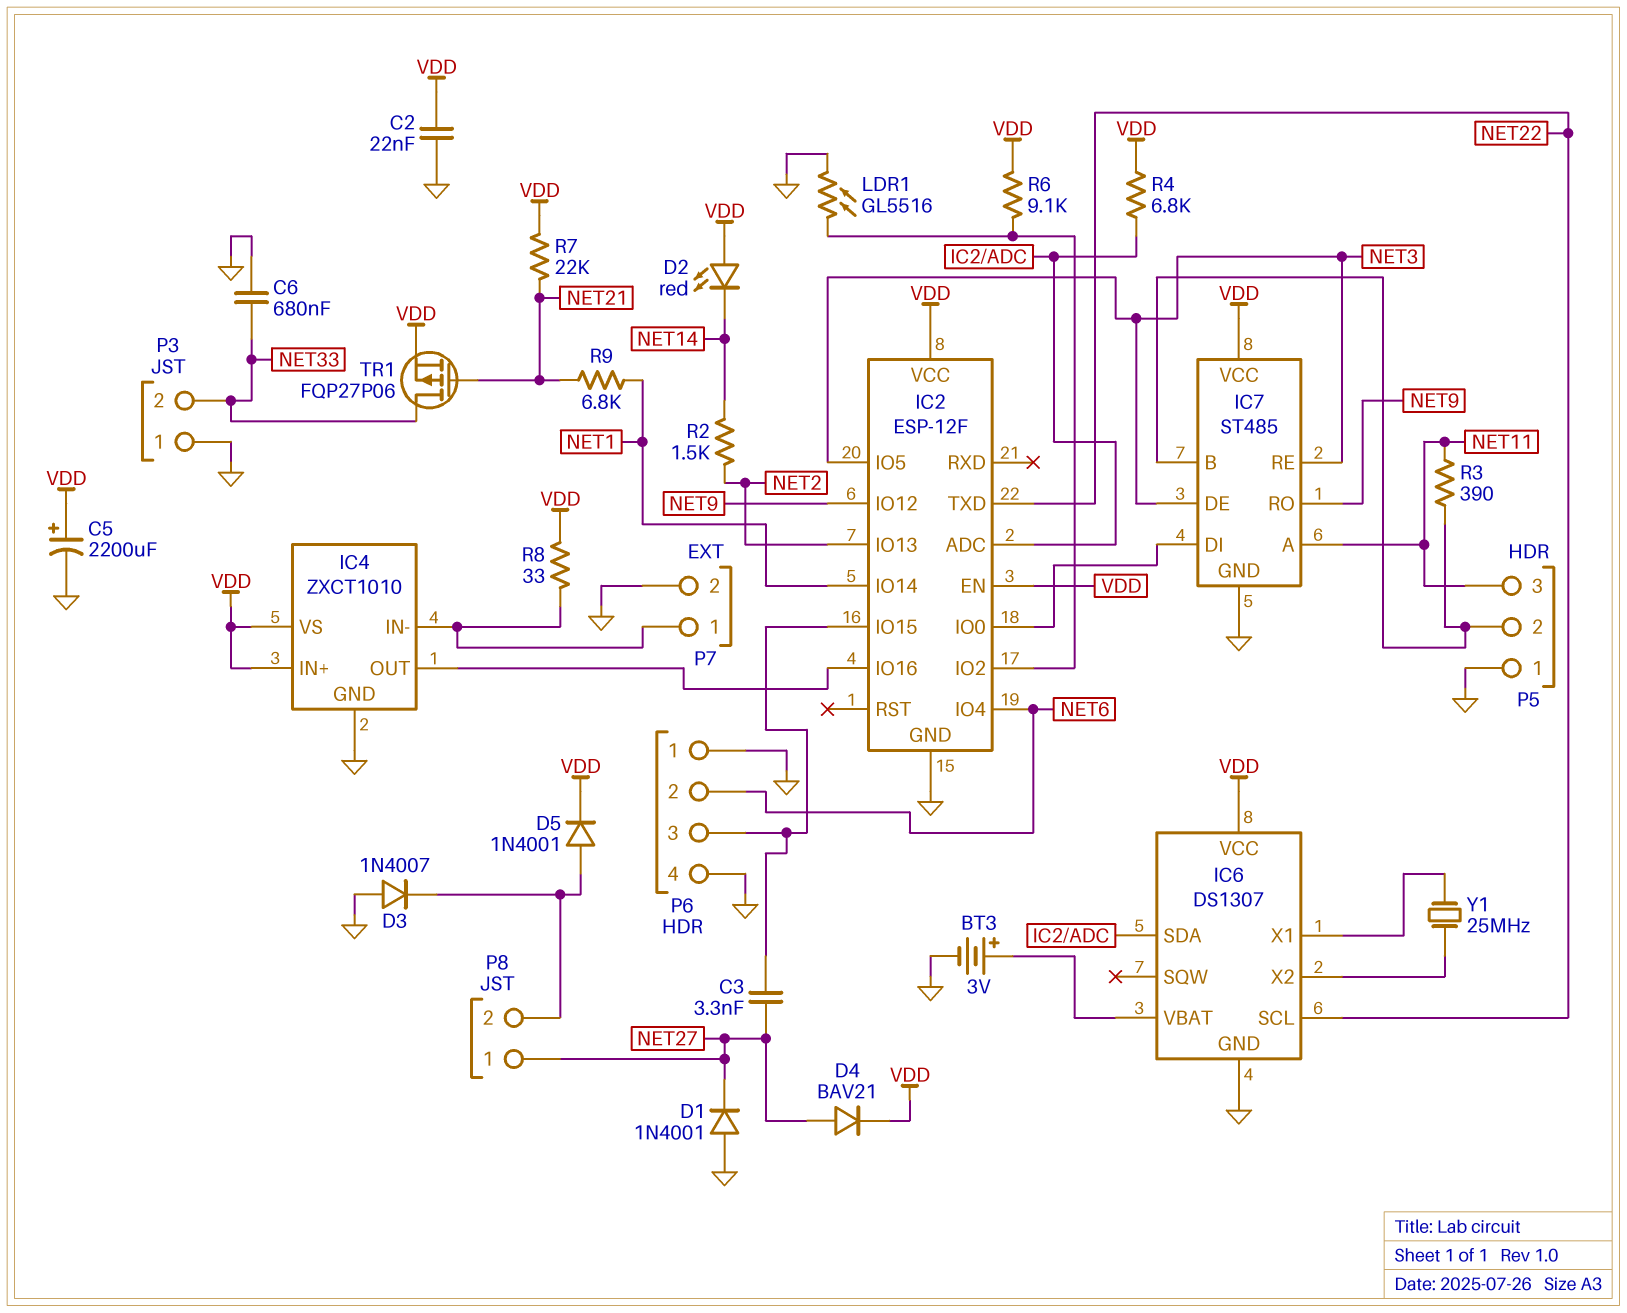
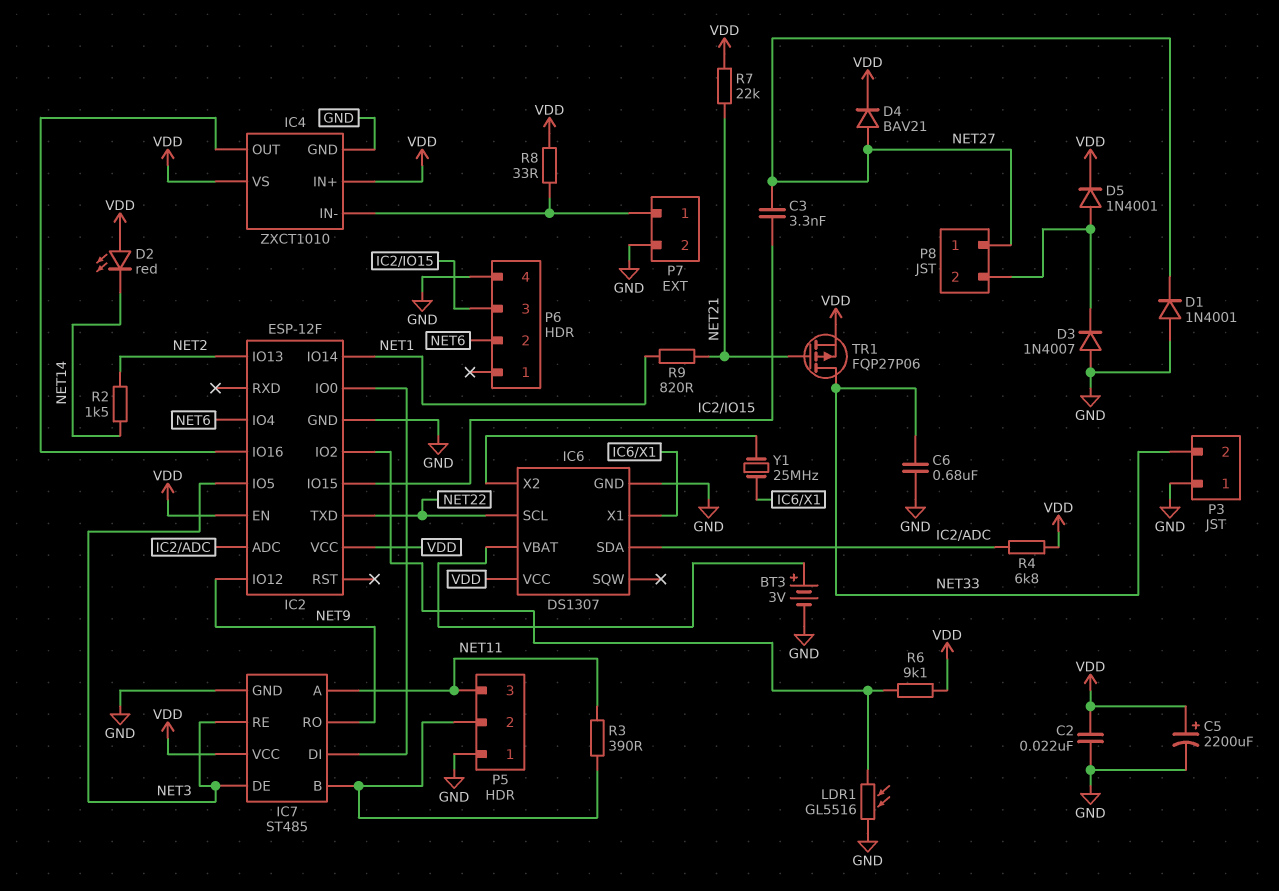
P6 pin 1: GND -> none
R9: 6.8k (NET1, NET21) -> 820 (NET1, NET21)

